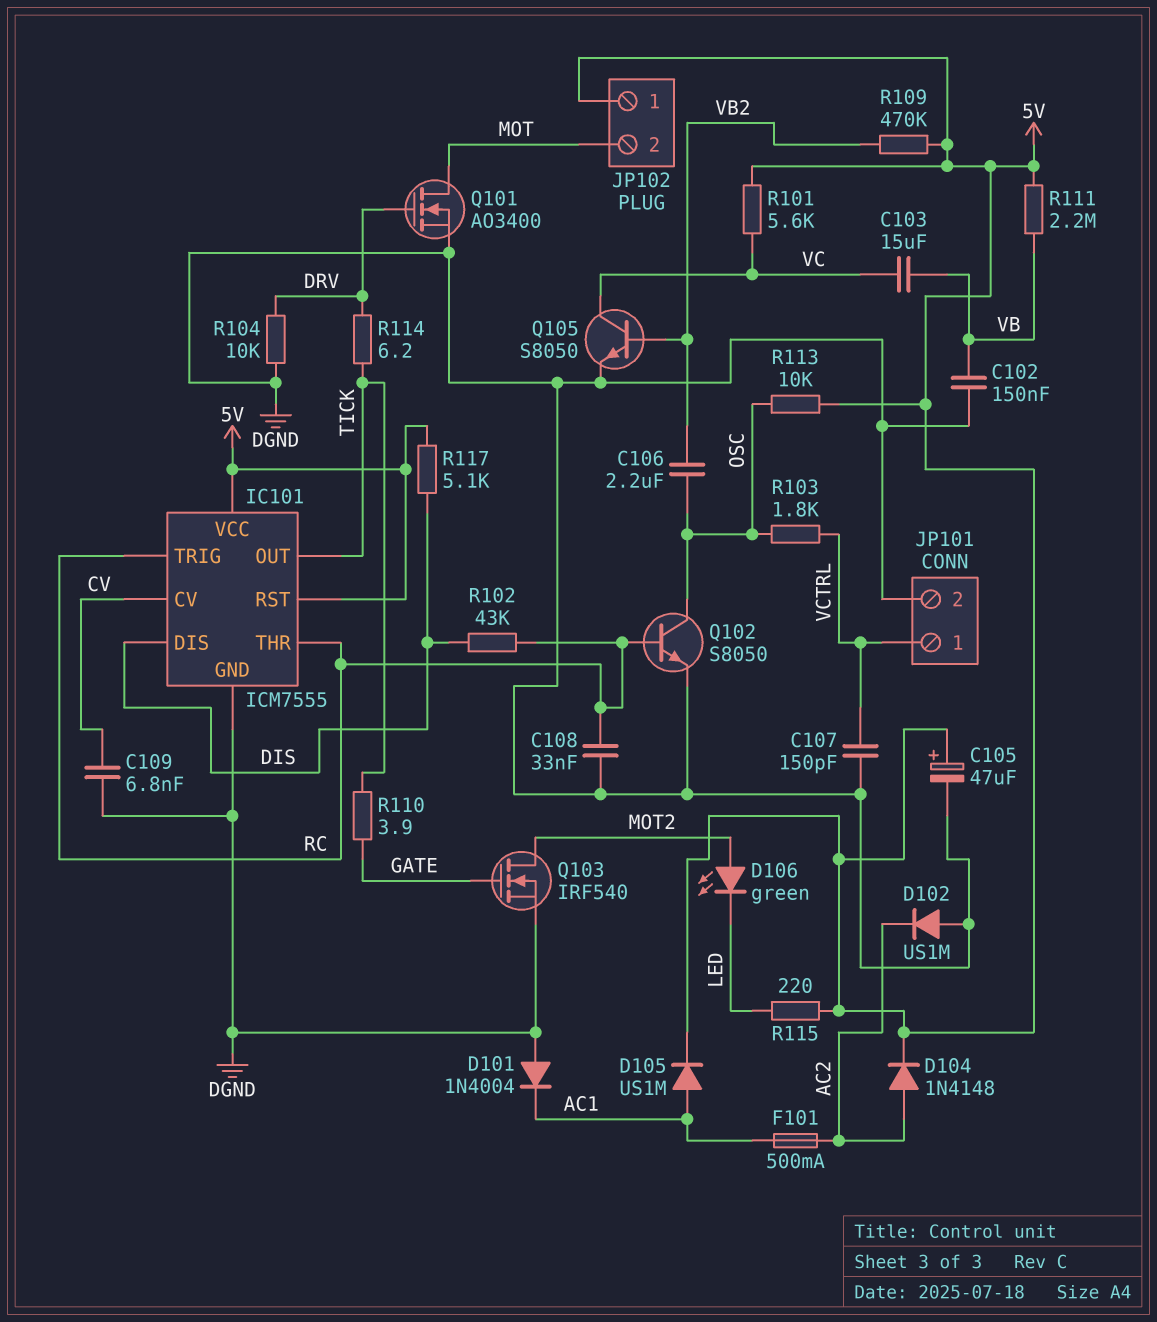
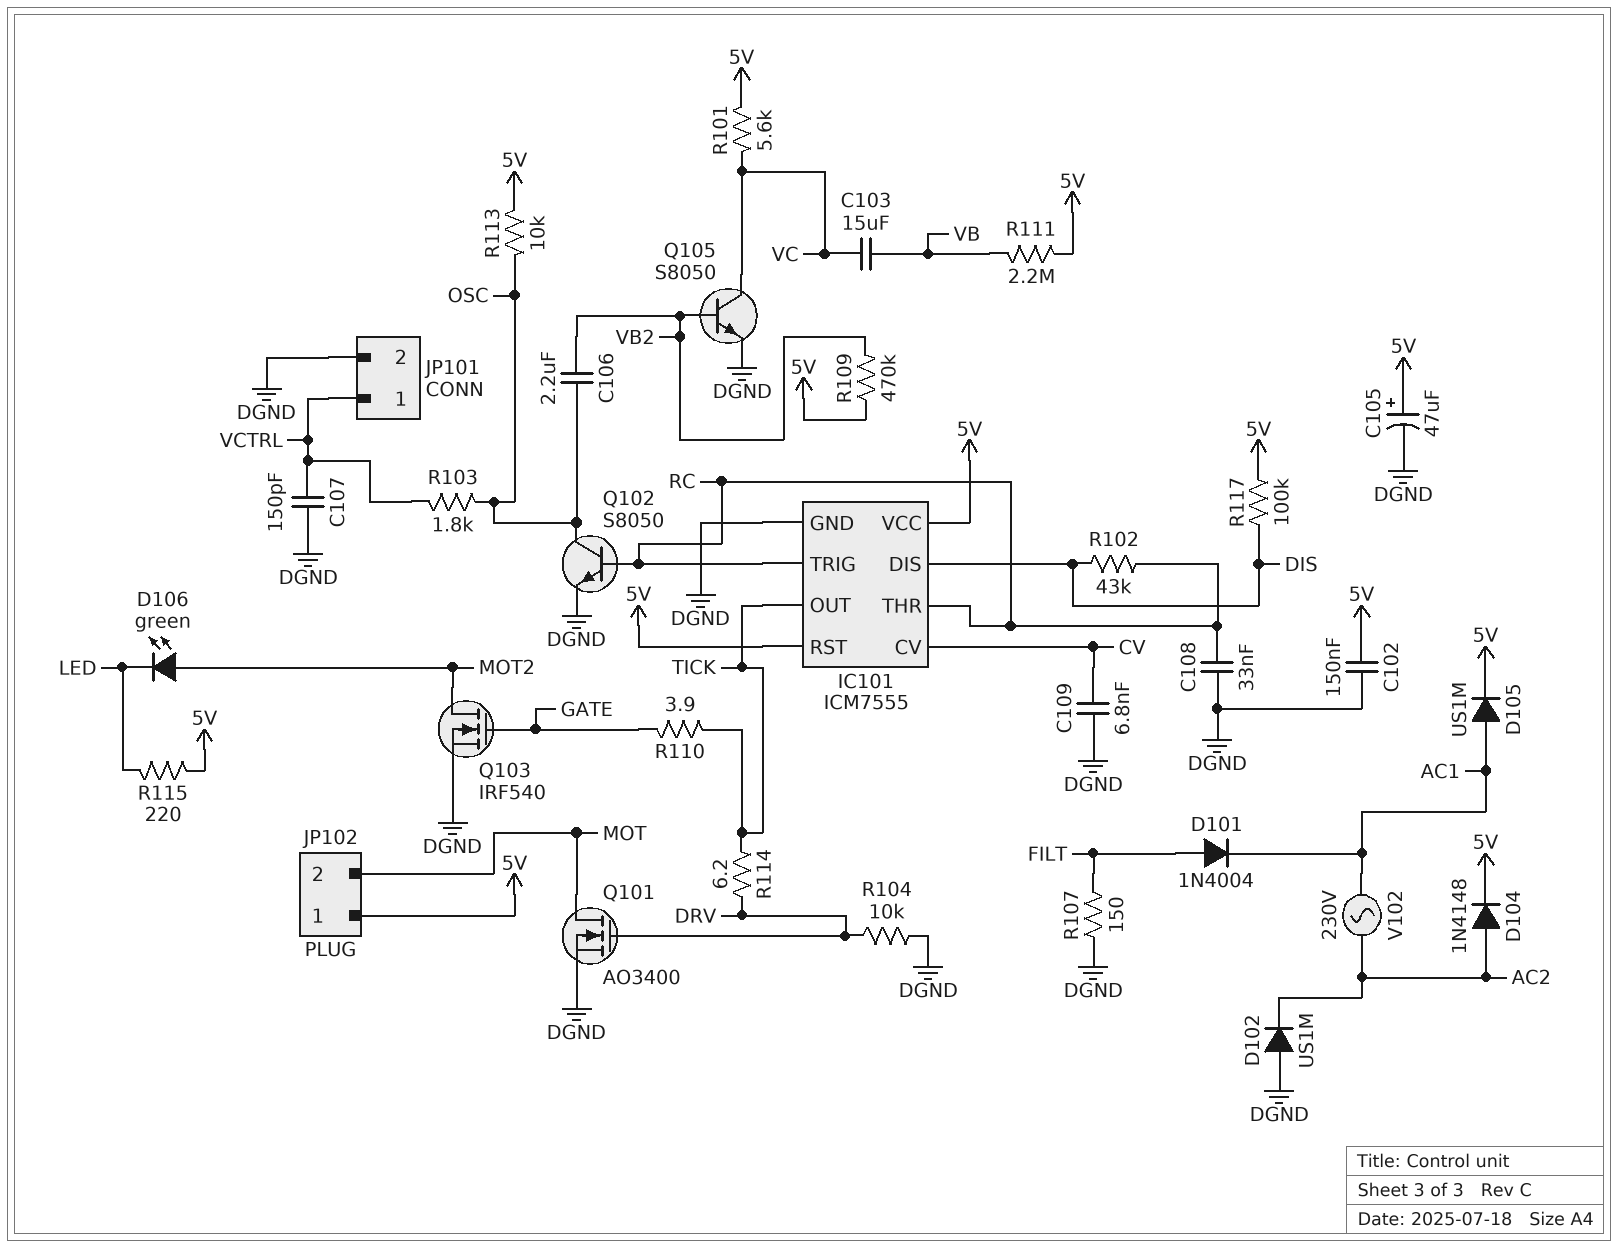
C102: 150nF (DGND, VB) -> 150nF (5V, DGND)
D101: diode 1N4004 (A DGND, K AC1) -> diode 1N4004 (A FILT, K AC1)
F101: 500mA (AC1, AC2) -> none
R107: none -> 150 (DGND, FILT)
R117: 5.1k (5V, DIS) -> 100k (5V, DIS)
V102: none -> AC 230V (AC1, AC2)

